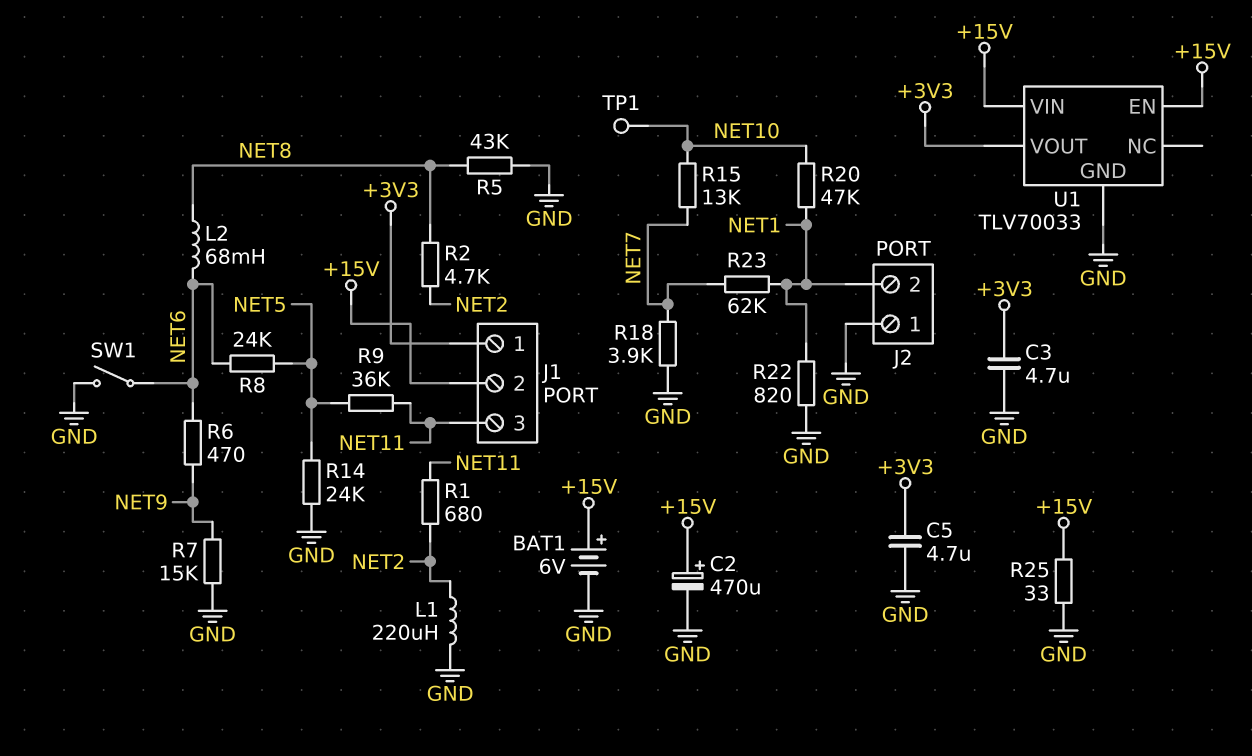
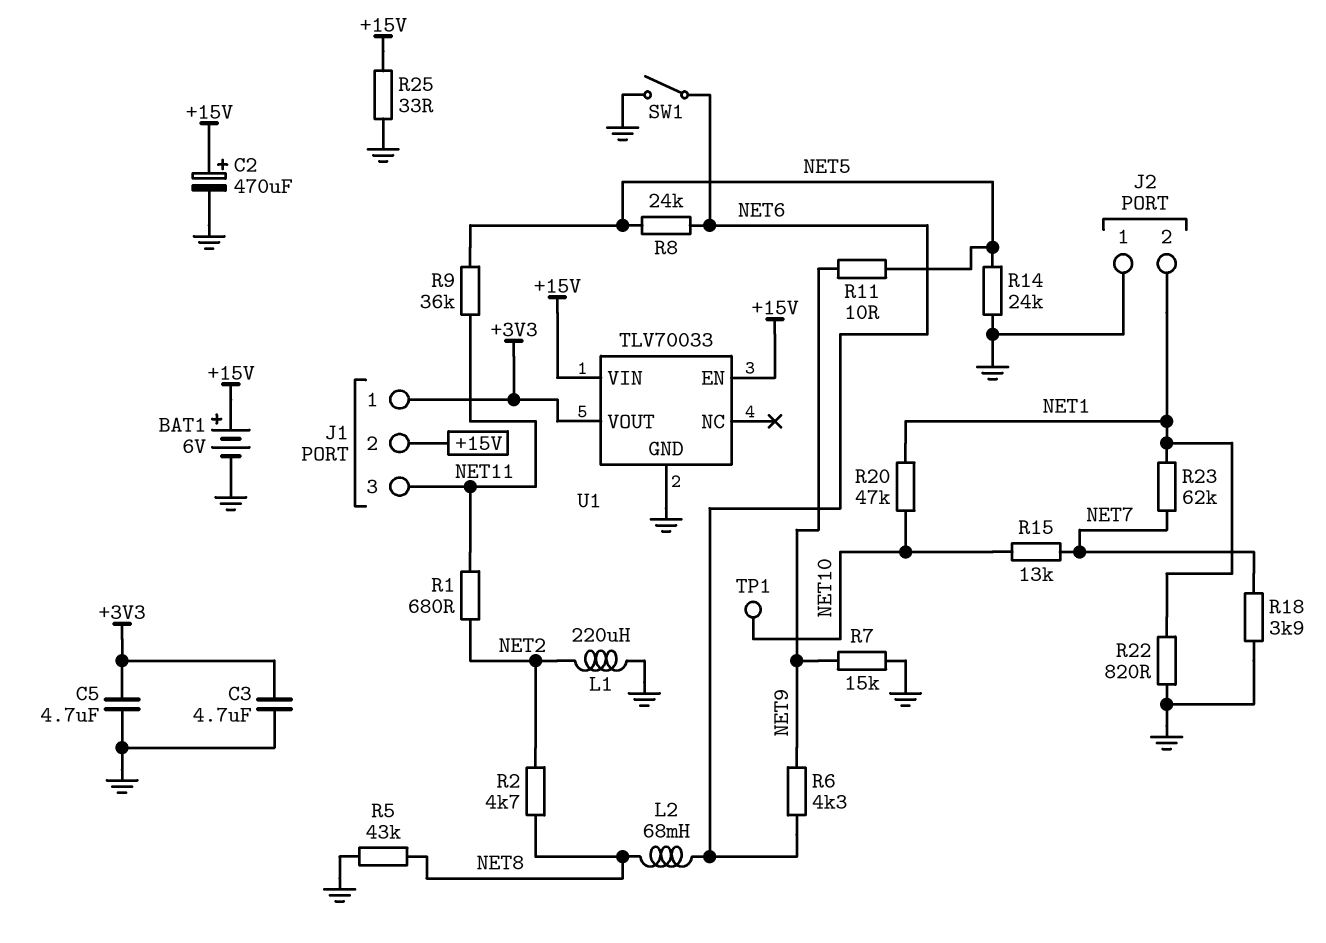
R6: 470 (NET6, NET9) -> 4.3k (NET6, NET9)
R11: none -> 10 (NET5, NET9)

